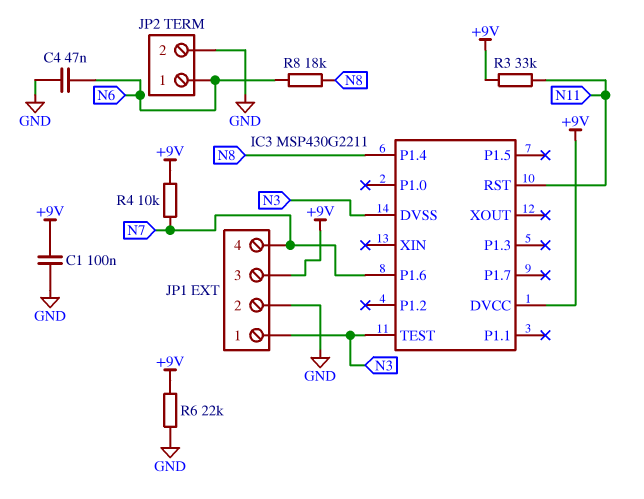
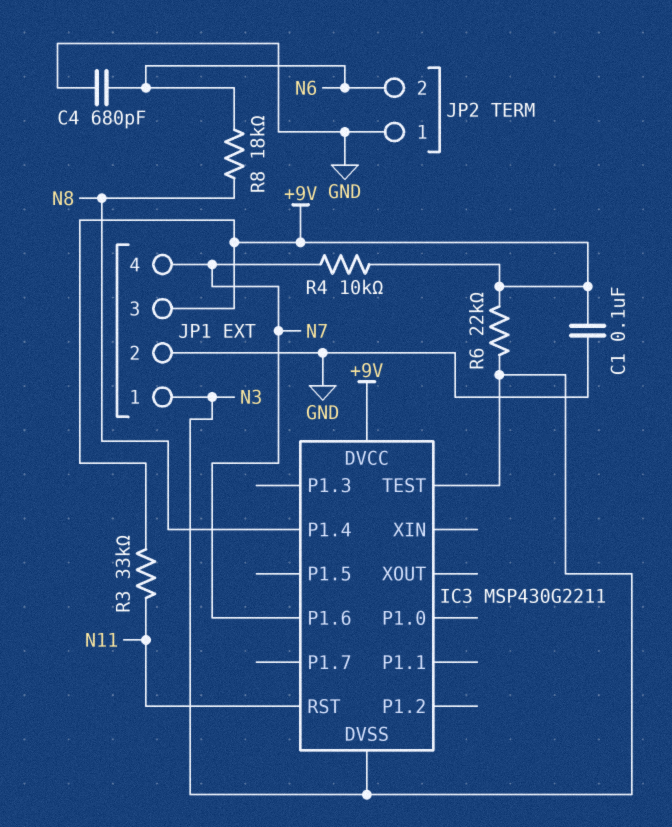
C4: 47nF (GND, N6) -> 680pF (GND, N6)
JP2 pin 1: N6 -> GND
JP2 pin 2: GND -> N6
R6: 22k (+9V, GND) -> 22k (+9V, N3)

